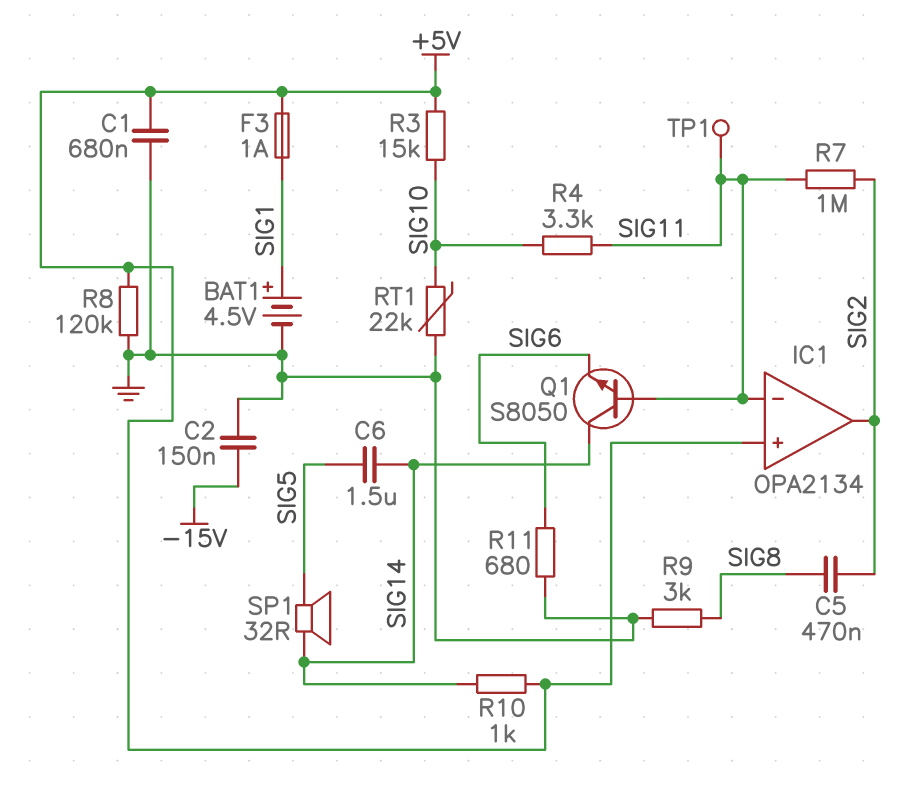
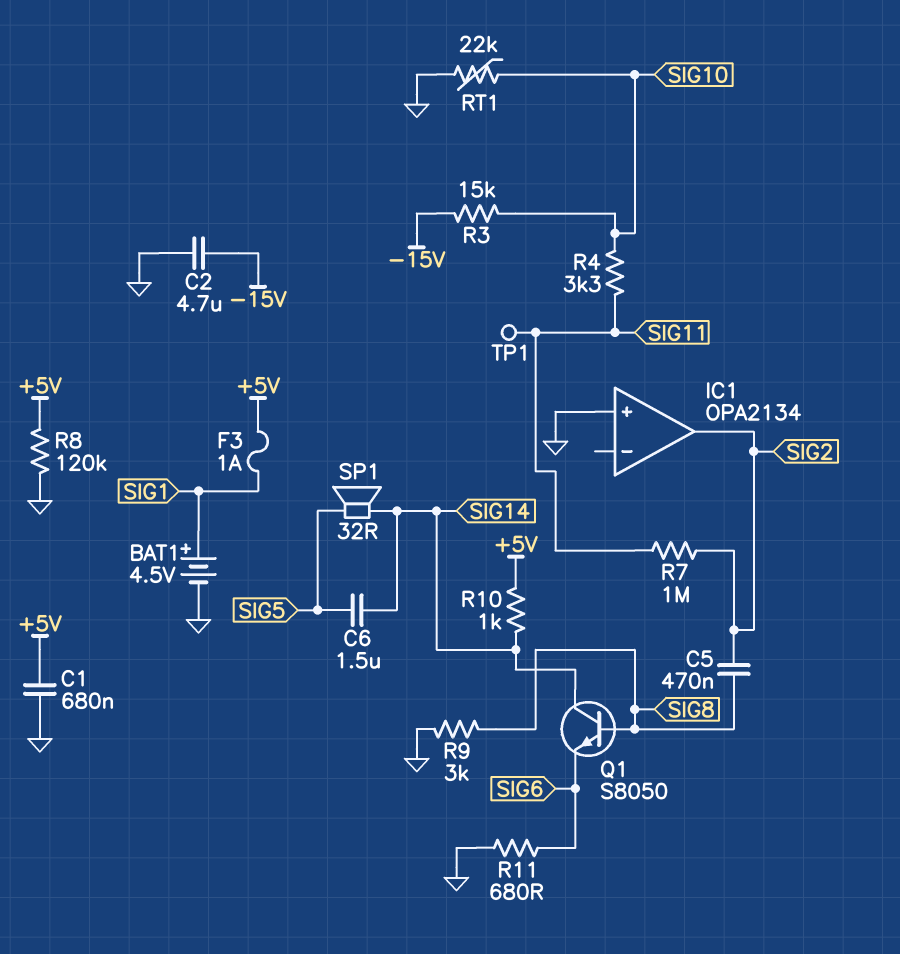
C2: 150nF (-15V, GND) -> 4.7uF (-15V, GND)
IC1 pin in+: +5V -> GND
IC1 pin in-: SIG11 -> none
Q1: NPN S8050 (B SIG11, C SIG14, E SIG6) -> NPN S8050 (B SIG8, C SIG14, E SIG6)
R3: 15k (+5V, SIG10) -> 15k (-15V, SIG10)

